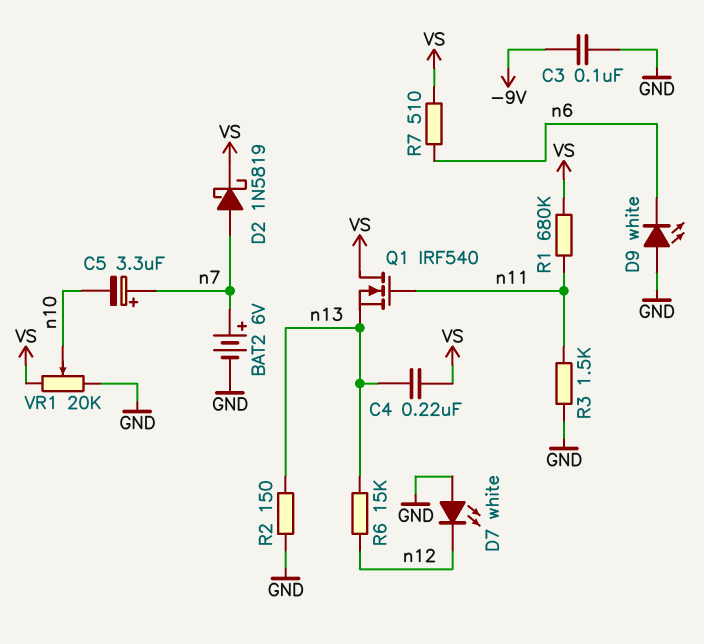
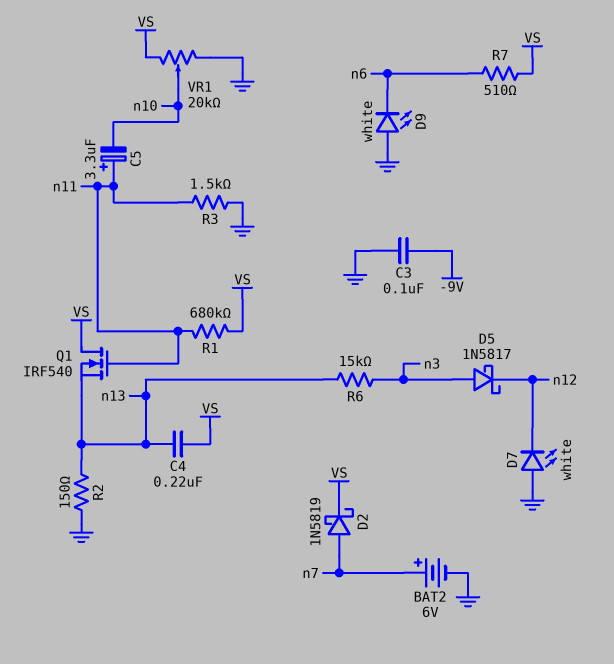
C5: 3.3uF (plus n7, minus n10) -> 3.3uF (plus n11, minus n10)
D5: none -> schottky 1N5817 (A n3, K n12)
R6: 15k (n12, n13) -> 15k (n3, n13)

